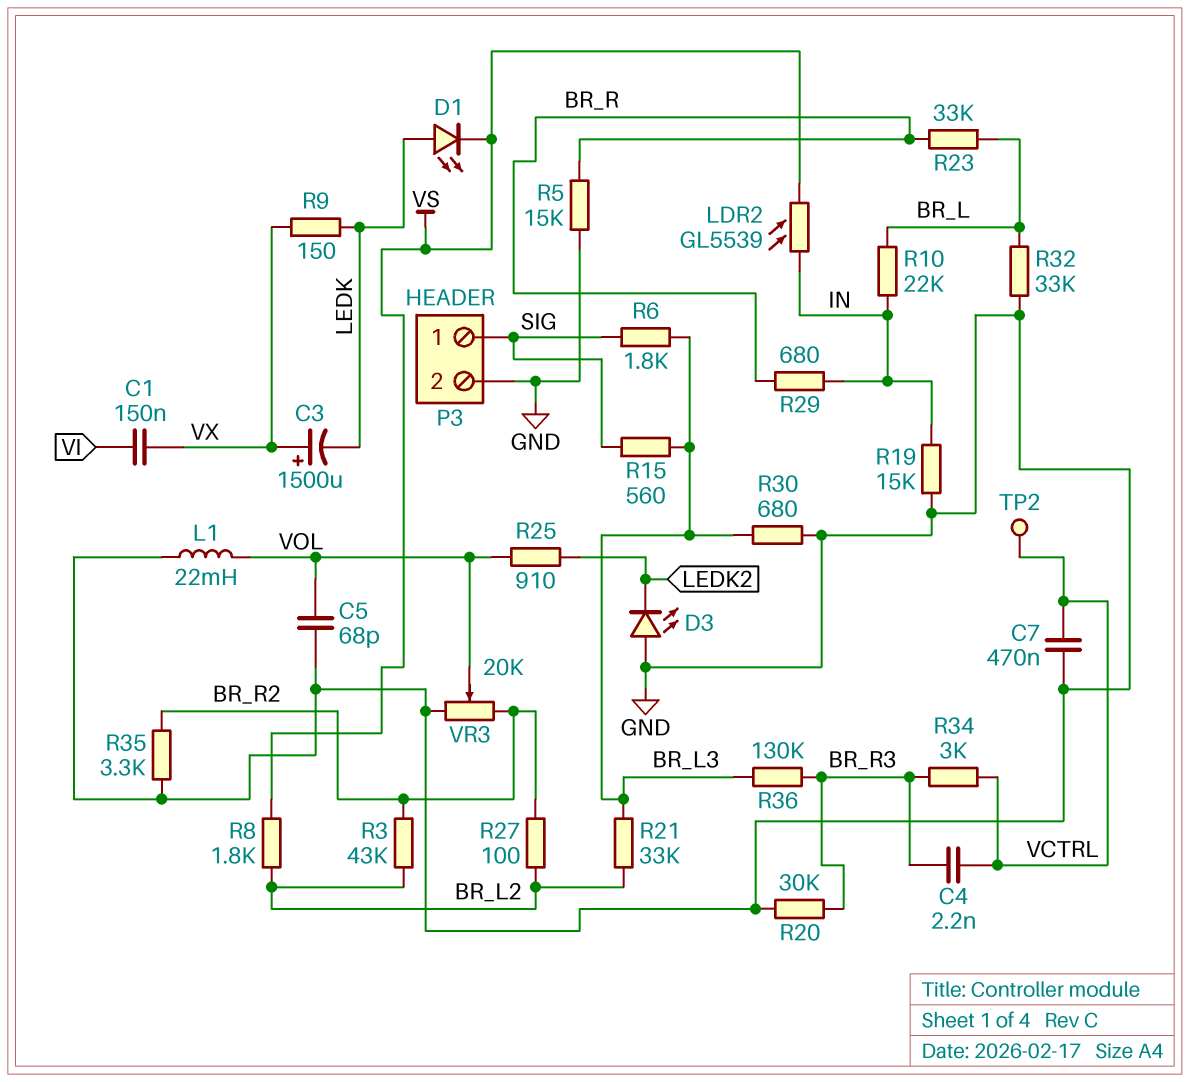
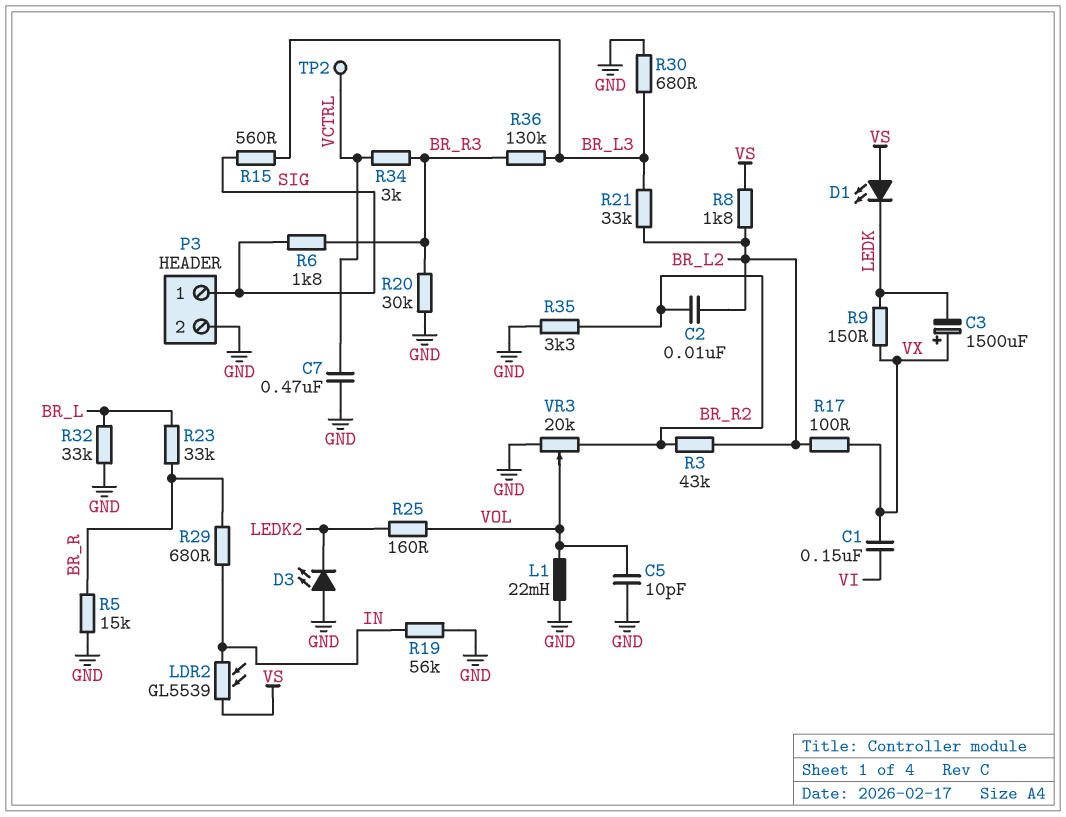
C2: none -> 10nF (BR_L2, BR_R2)
C4: 2.2nF (BR_R3, VCTRL) -> none
C5: 68pF (GND, VOL) -> 10pF (GND, VOL)
D1: LED (A LEDK, K VS) -> LED (A VS, K LEDK)
R6: 1.8k (BR_L3, SIG) -> 1.8k (BR_R3, SIG)
R10: 22k (BR_L, IN) -> none
R17: none -> 100 (BR_L2, VX)
R19: 15k (GND, IN) -> 56k (GND, IN)
R25: 910 (LEDK2, VOL) -> 160 (LEDK2, VOL)
R27: 100 (BR_L2, BR_R2) -> none

